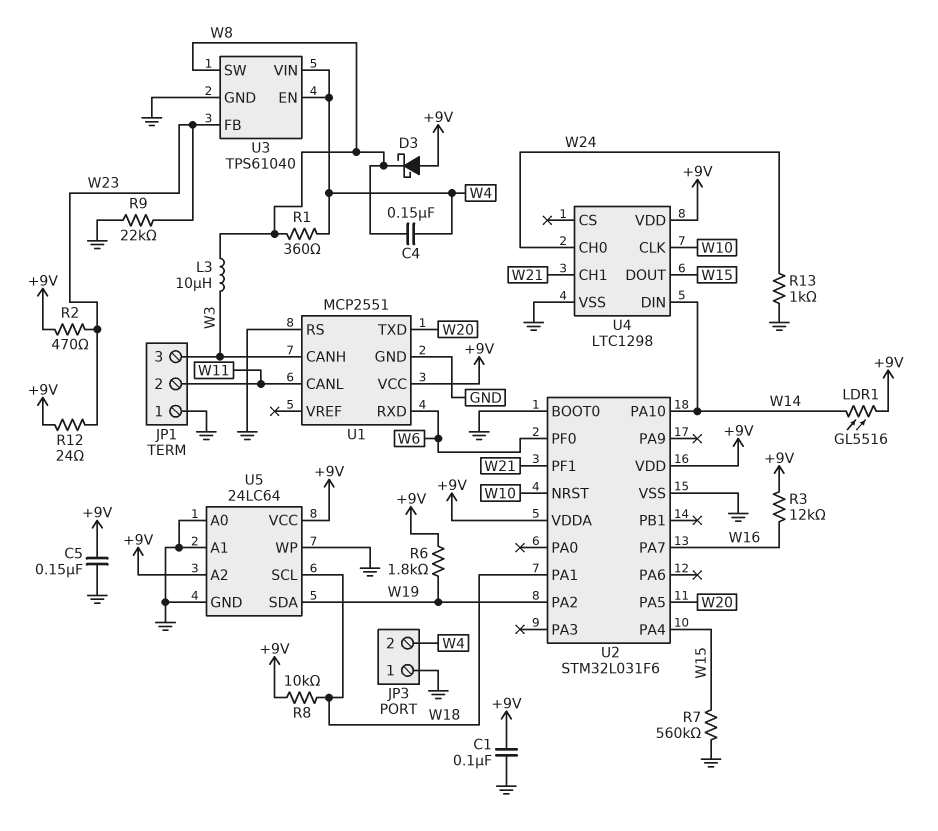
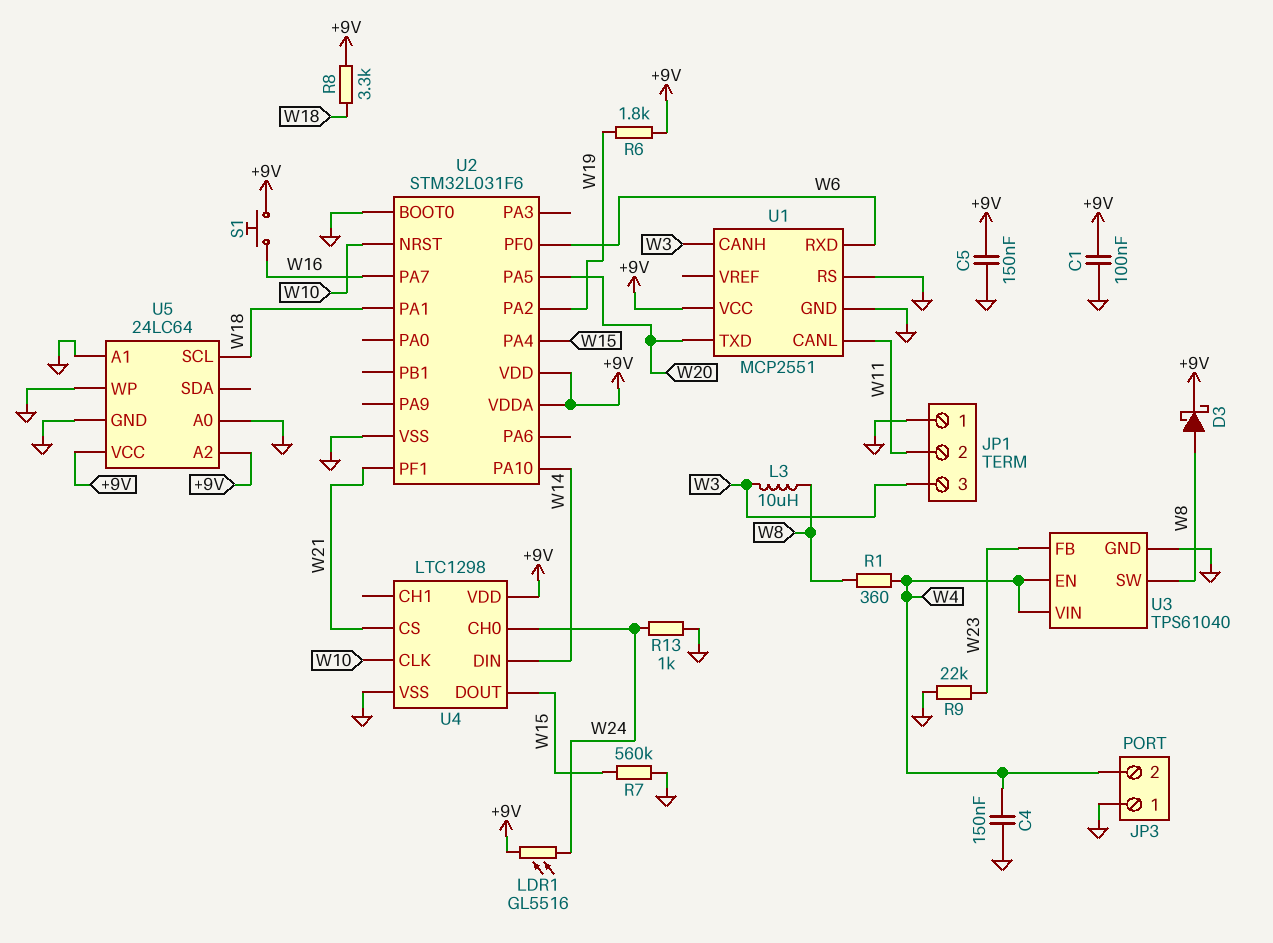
C4: 150nF (W4, W8) -> 150nF (GND, W4)
D3: schottky (A +9V, K W8) -> schottky (A W8, K +9V)
LDR1: GL5516 (+9V, W14) -> GL5516 (+9V, W24)
R2: 470 (+9V, W23) -> none
R3: 12k (+9V, W16) -> none
R8: 10k (+9V, W18) -> 3.3k (+9V, W18)
R12: 24 (+9V, W23) -> none
S1: none -> button (+9V, W16)
U4 pin CH1: W21 -> none
U4 pin CS: none -> W21
U5 pin SDA: W19 -> none

